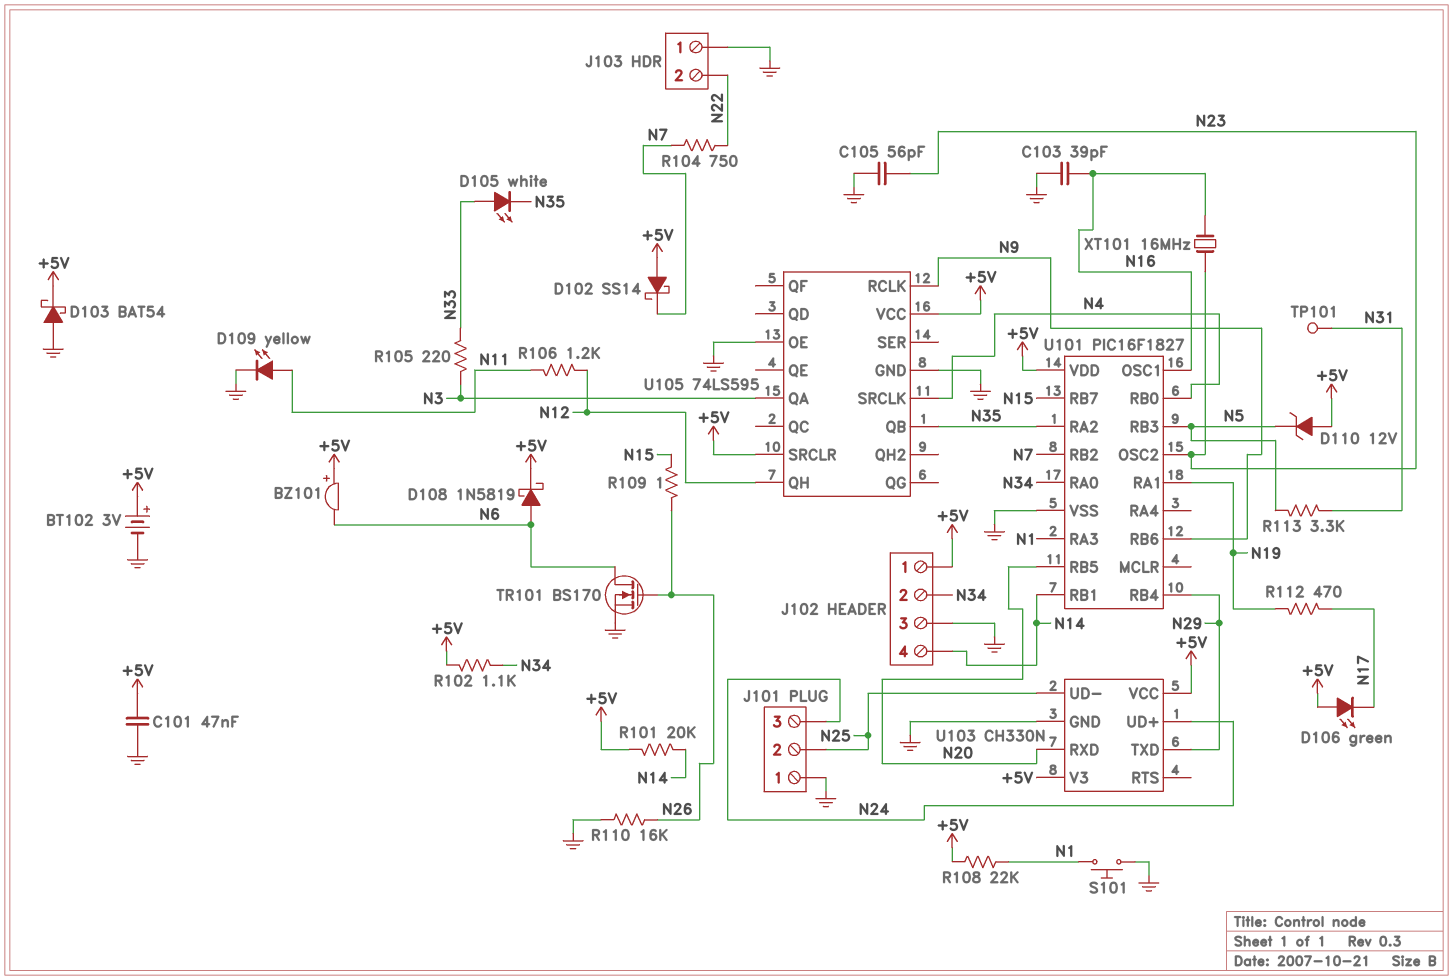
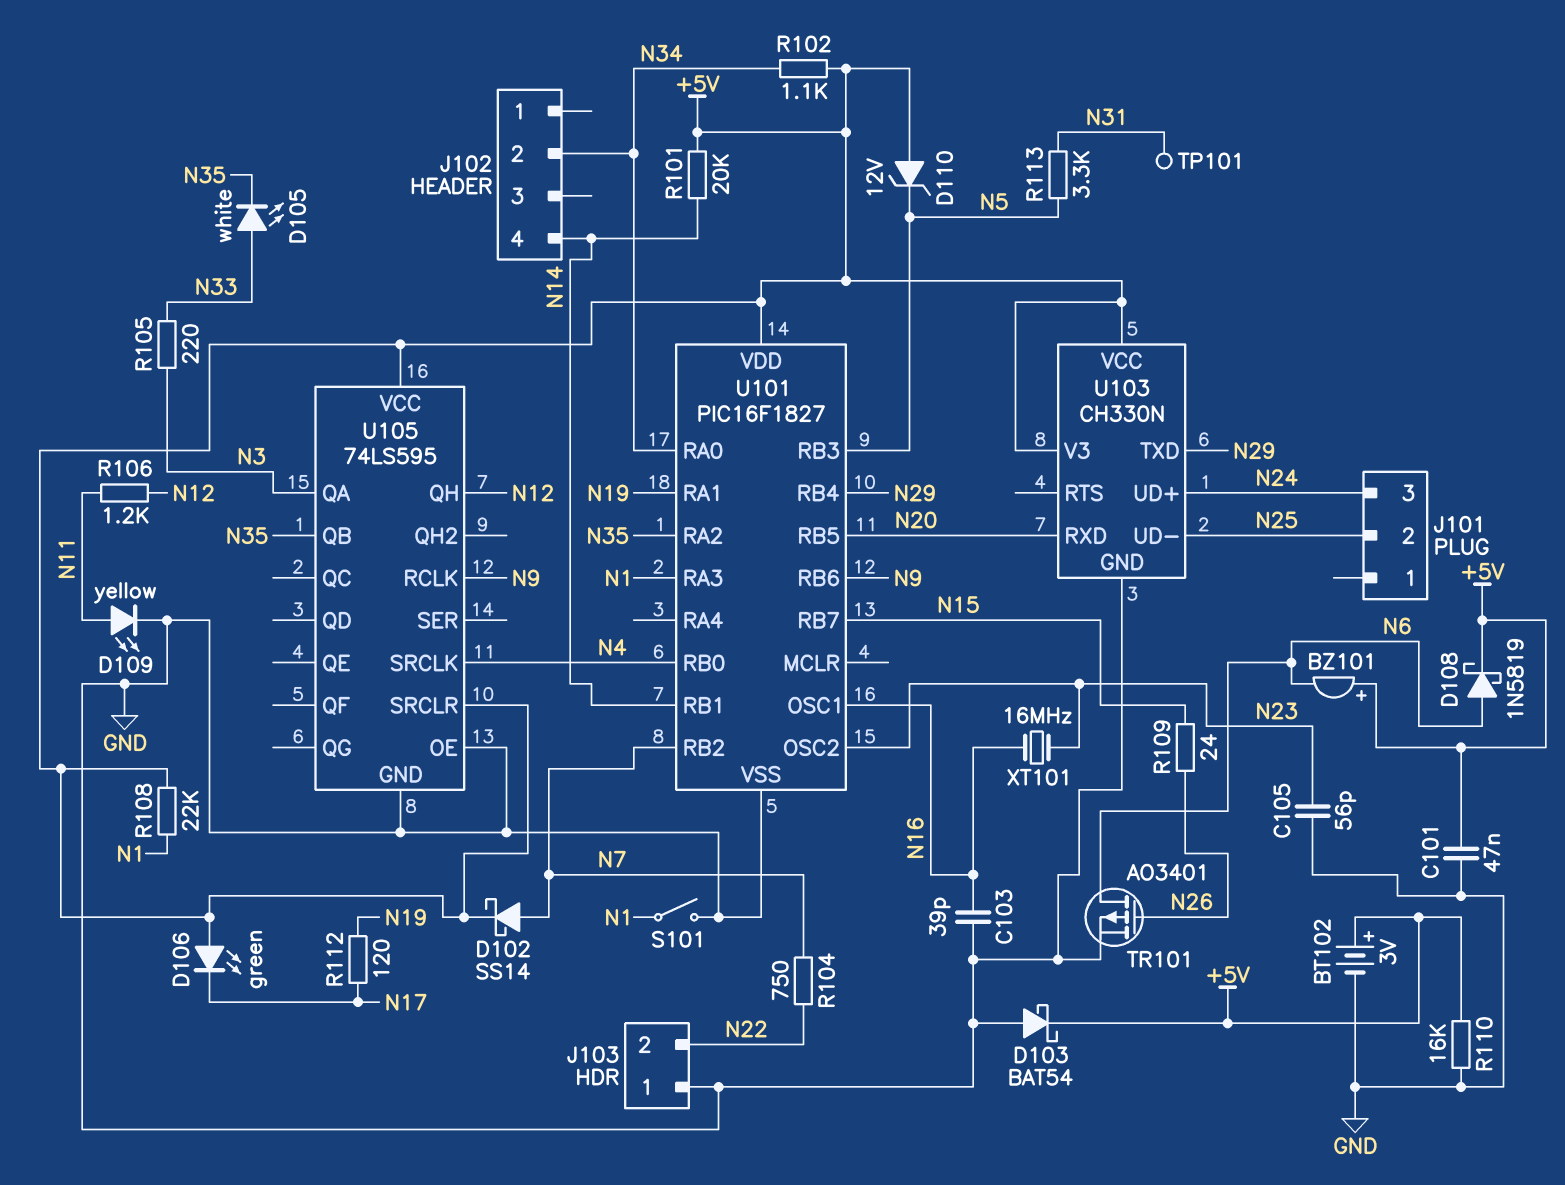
D102: schottky SS14 (A +5V, K N7) -> schottky SS14 (A N7, K +5V)
J101 pin 1: GND -> none
J102 pin 1: +5V -> none
J102 pin 3: GND -> none
R109: 1 (N15, N26) -> 24 (N15, N26)
R110: 16k (GND, N26) -> 16k (+5V, GND)
R112: 470 (N17, N19) -> 120 (N17, N19)
S101: button (GND, N1) -> switch (GND, N1)
TR101: NMOS BS170 (G N26, D N6, S GND) -> PMOS AO3401 (G N26, D N6, S GND)

